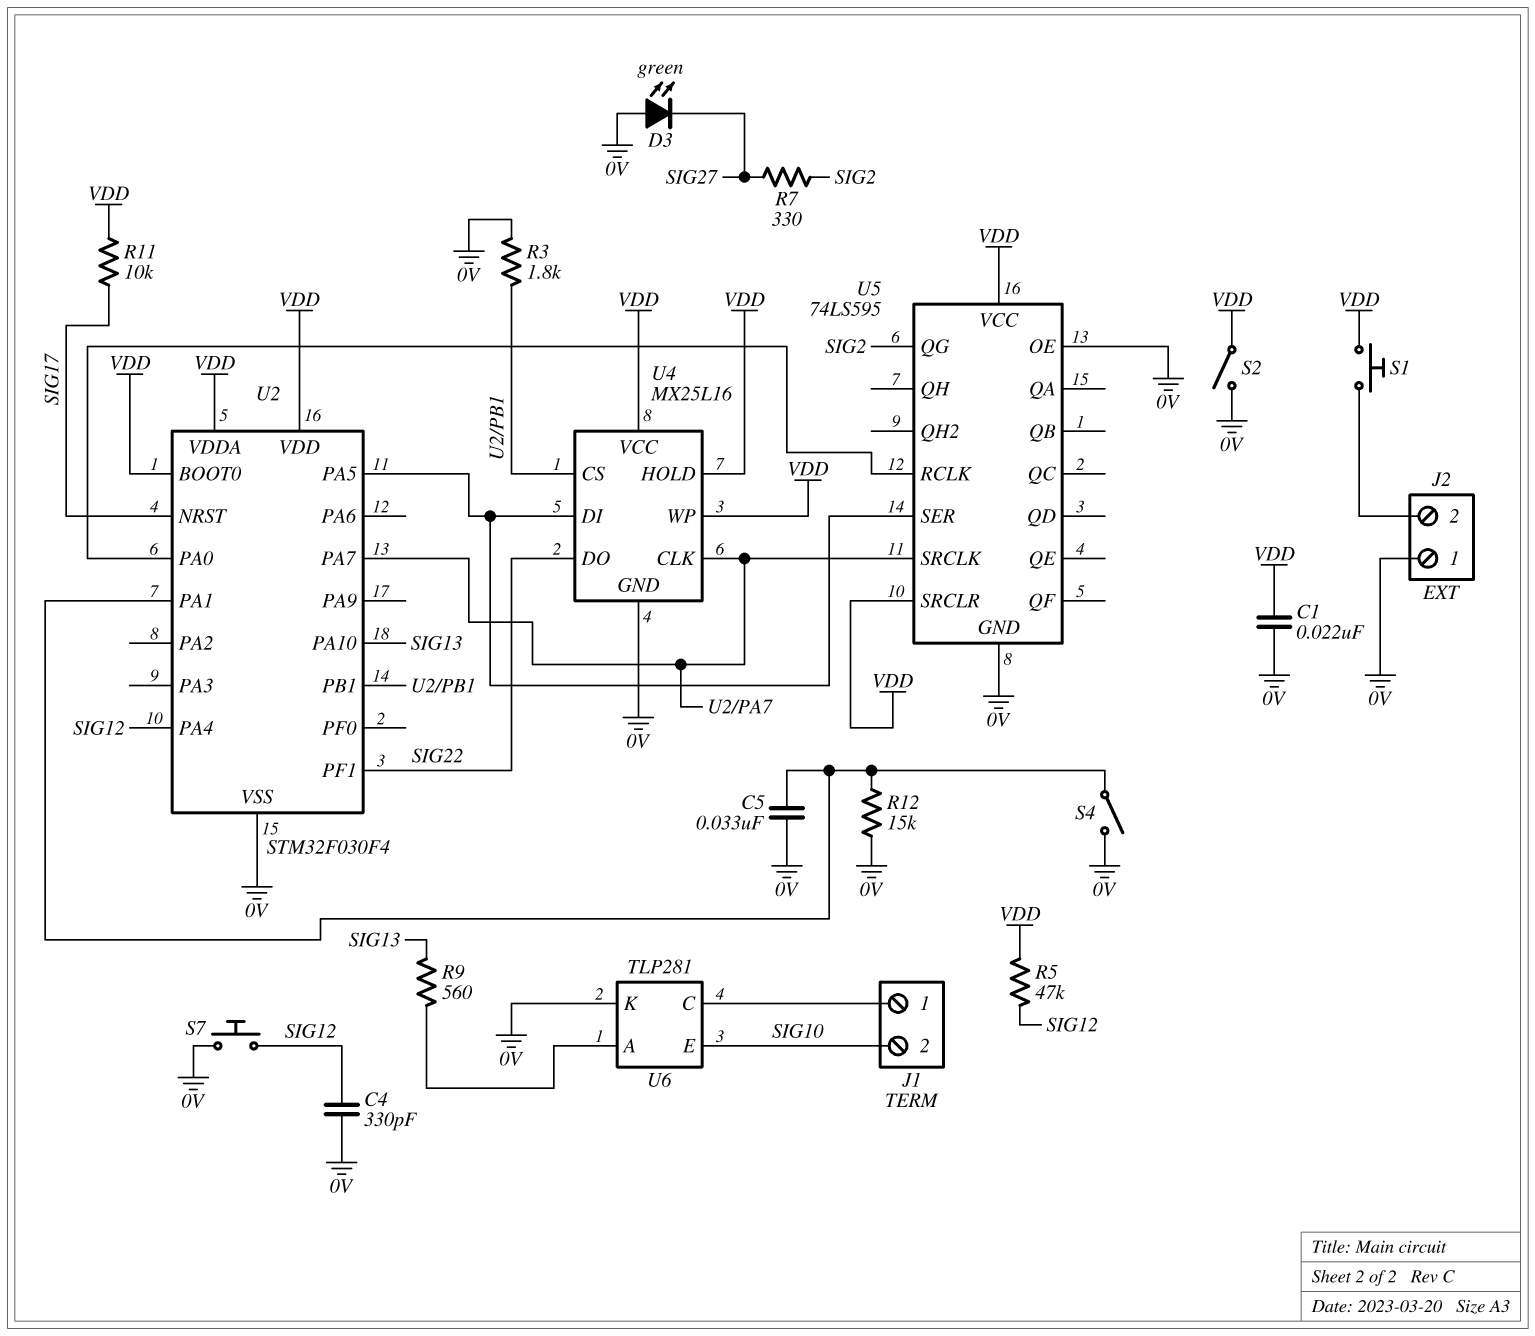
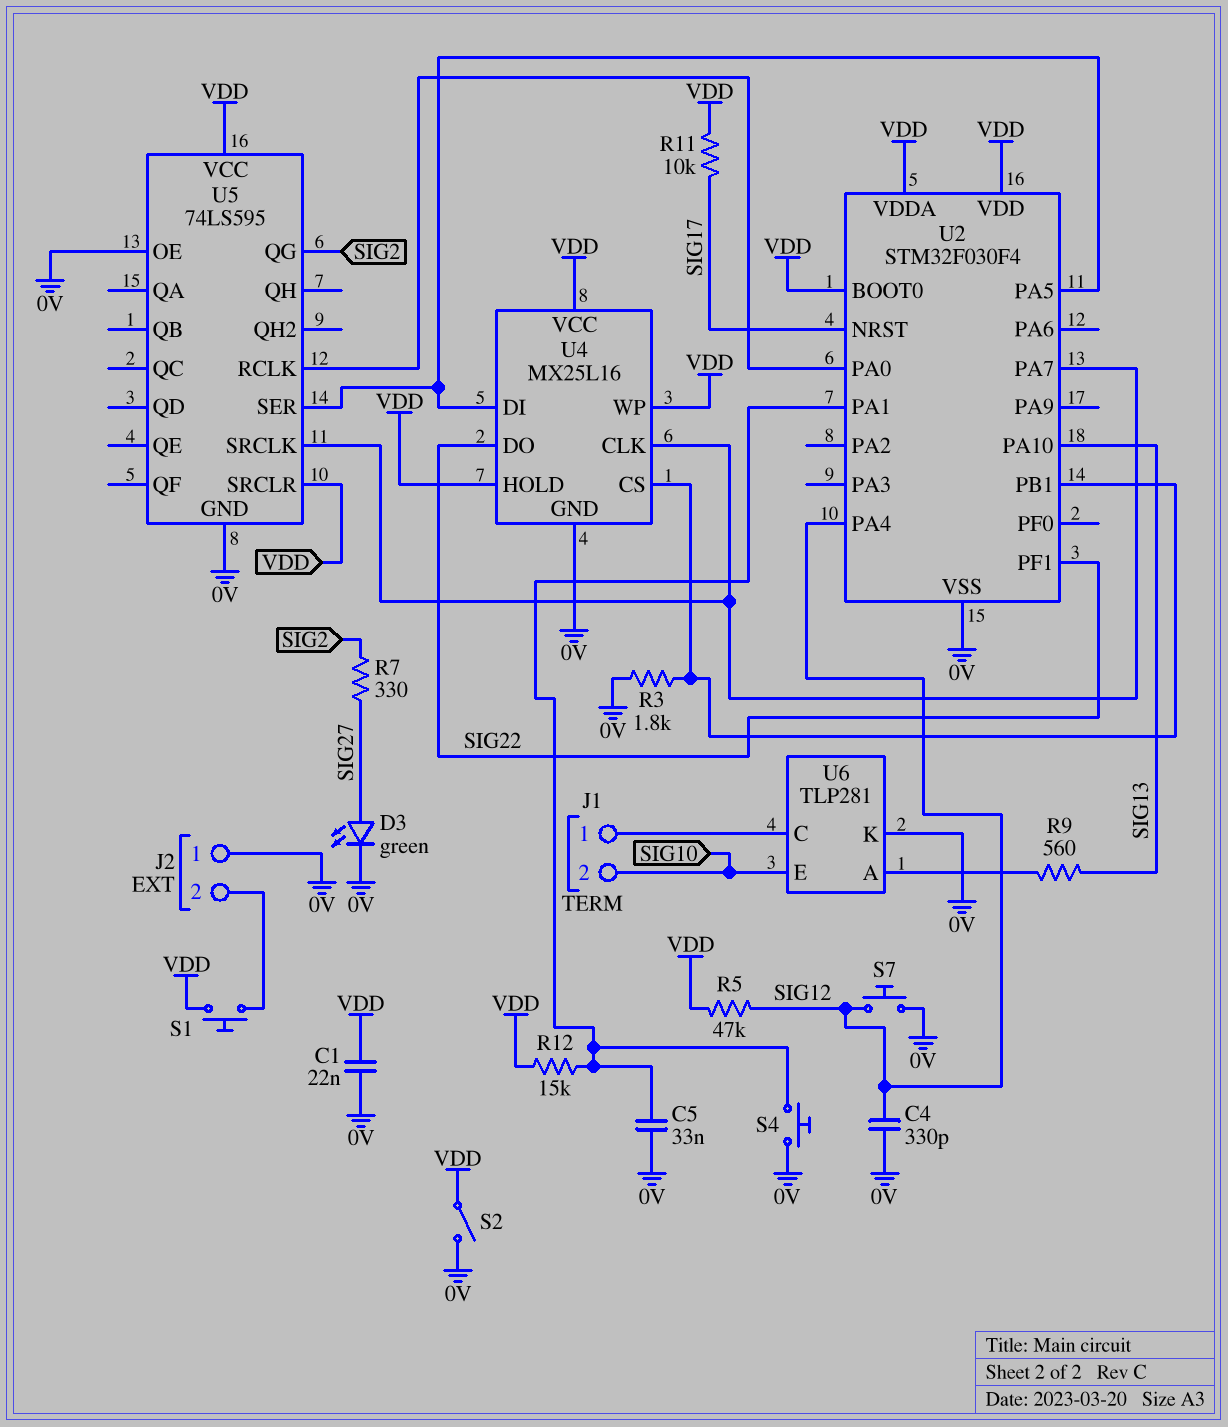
D3: LED green (A 0V, K SIG27) -> LED green (A SIG27, K 0V)
R12: 15k (0V, U2/PA1) -> 15k (U2/PA1, VDD)
S4: switch (0V, U2/PA1) -> button (0V, U2/PA1)

